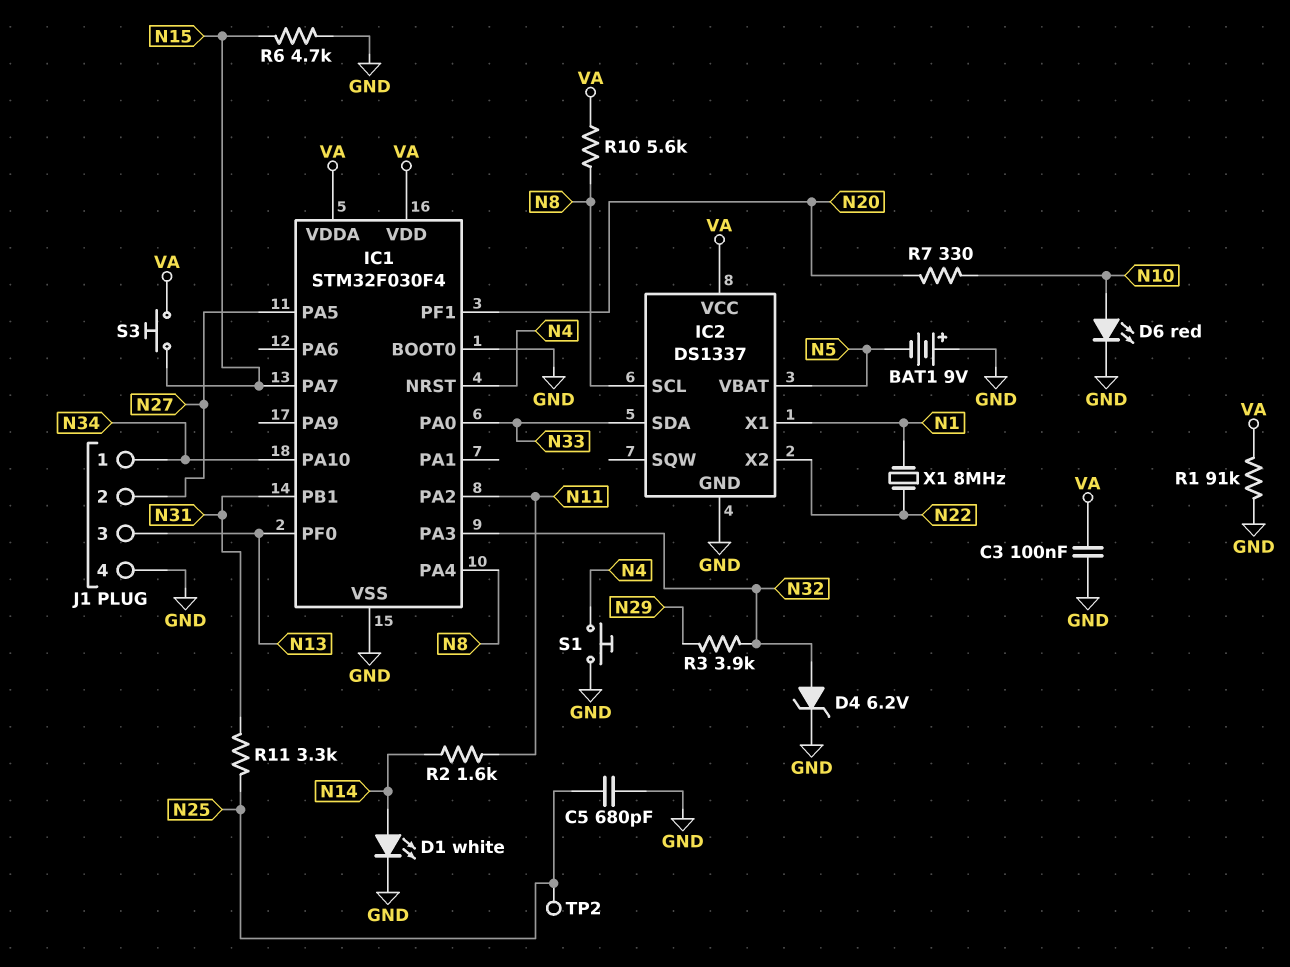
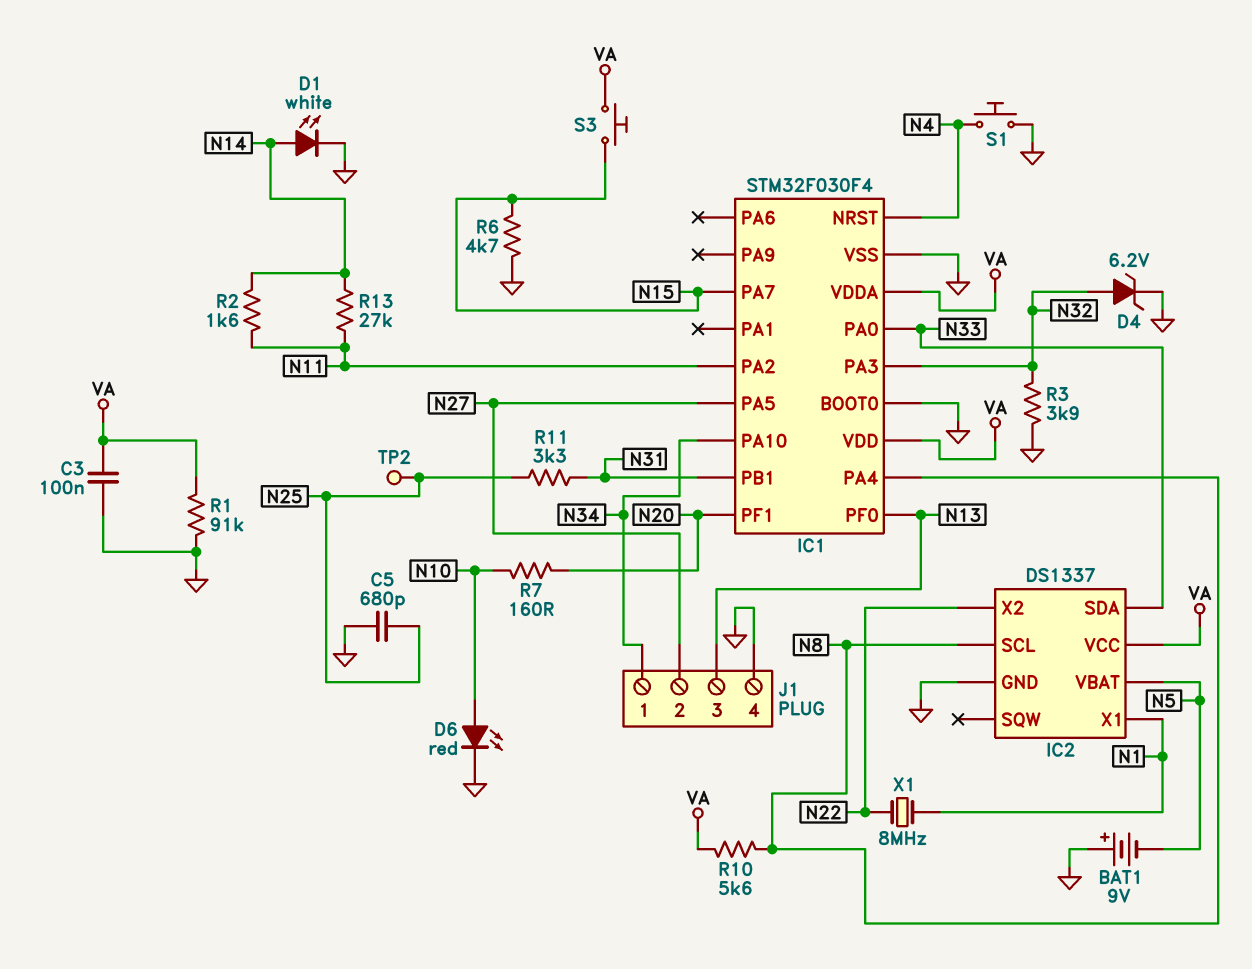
R3: 3.9k (N29, N32) -> 3.9k (GND, N32)
R7: 330 (N10, N20) -> 160 (N10, N20)
R13: none -> 27k (N11, N14)

